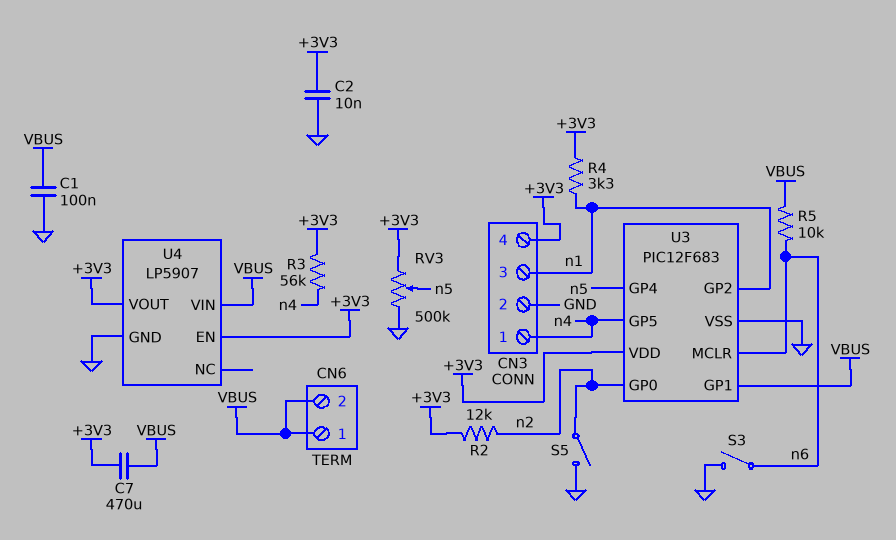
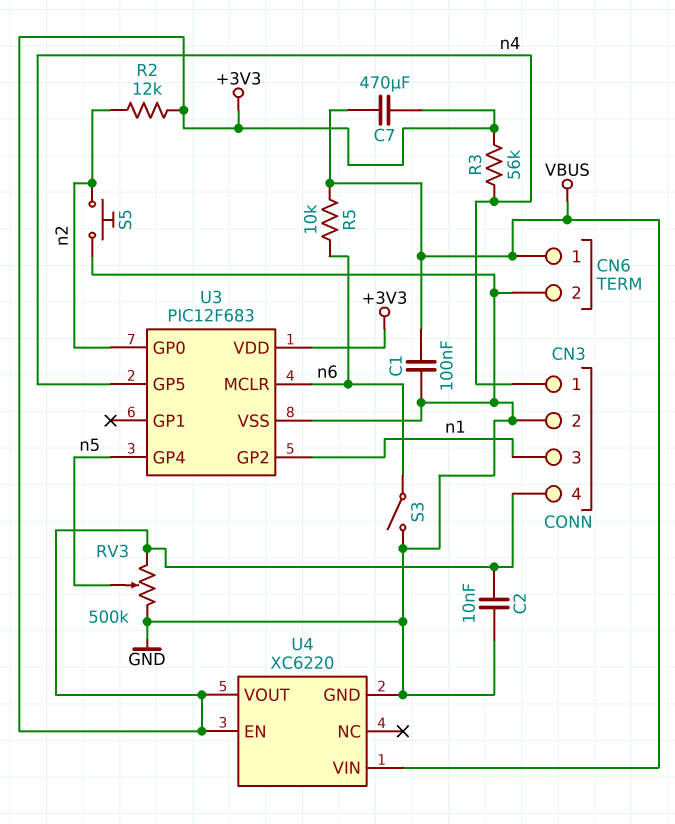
CN6 pin 2: VBUS -> GND
R4: 3.3k (+3V3, n1) -> none
S5: switch (GND, n2) -> button (GND, n2)
U3 pin GP1: VBUS -> none
U4: LP5907 -> XC6220

